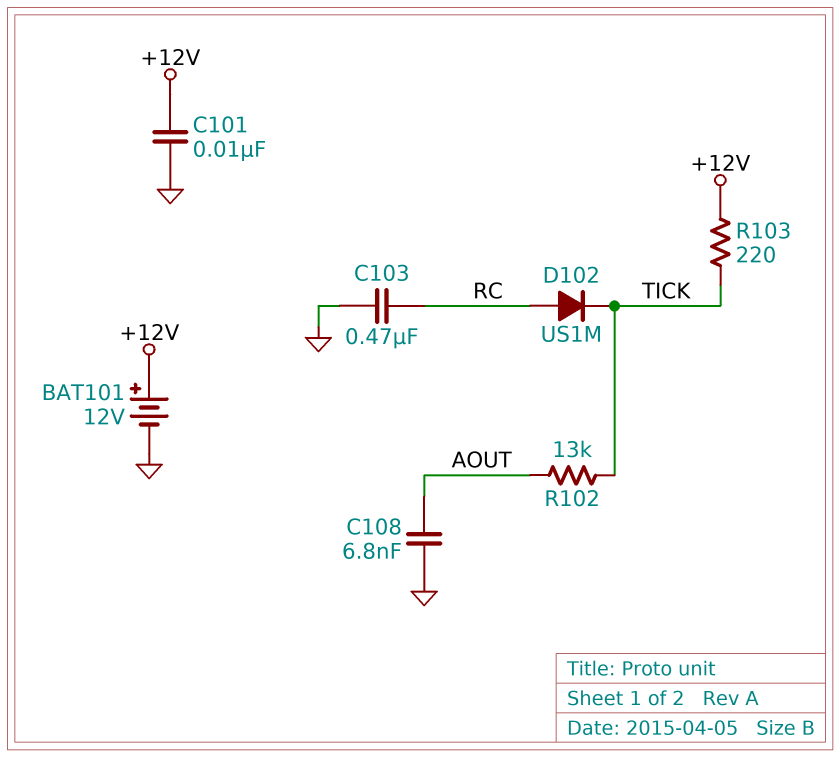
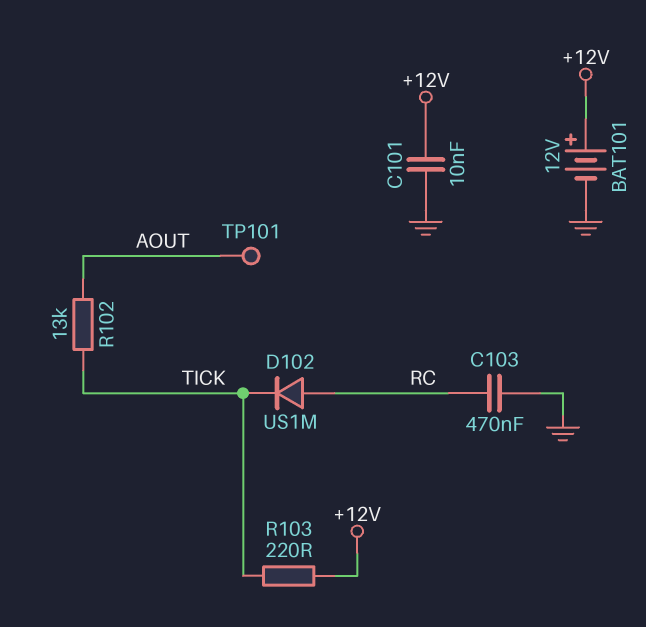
C108: 6.8nF (AOUT, GND) -> none
TP101: none -> test point (AOUT)

